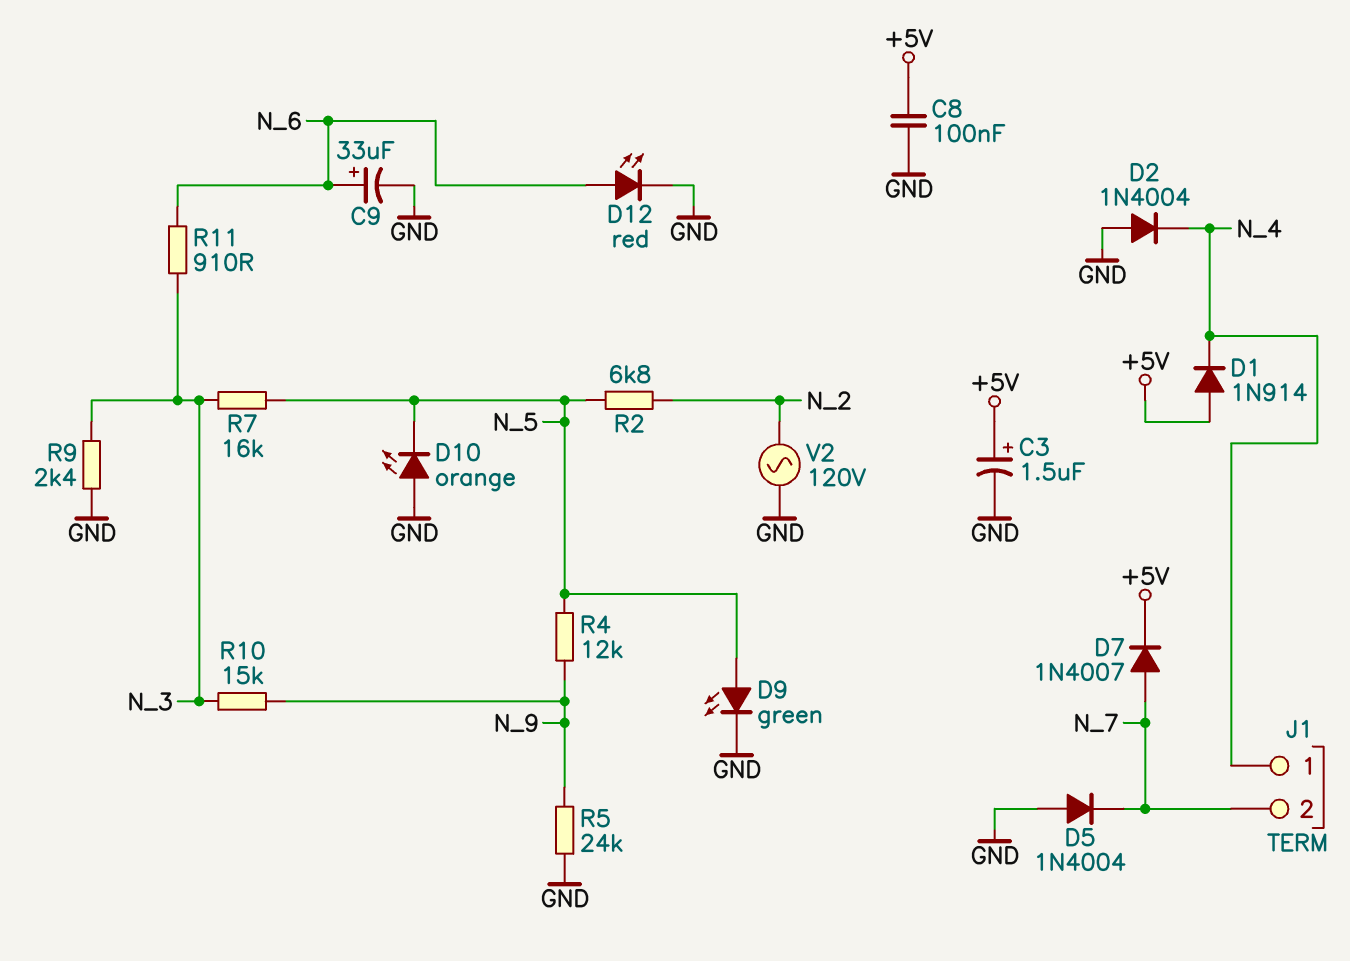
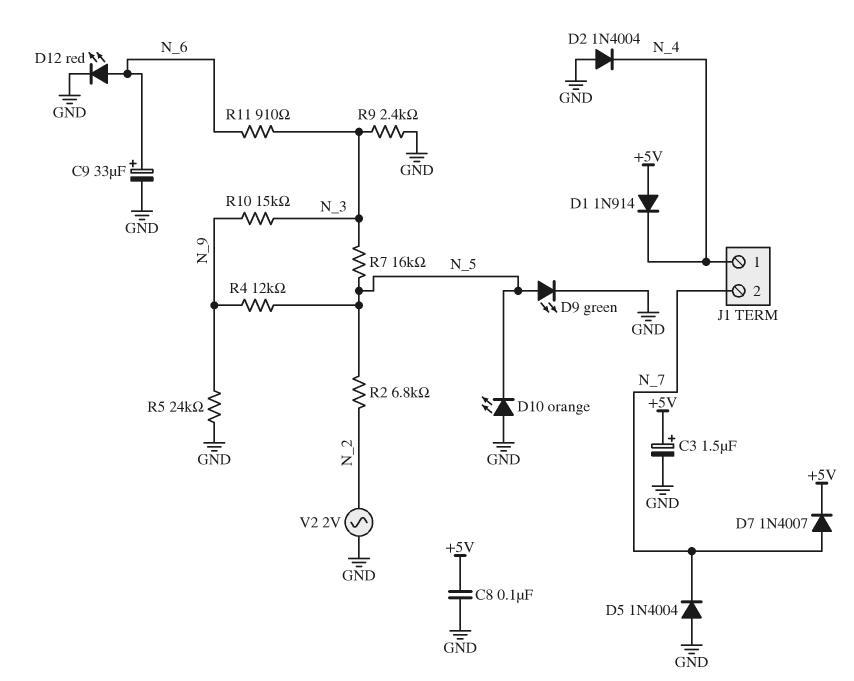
V2: AC 120V (GND, N_2) -> AC 2V (GND, N_2)

